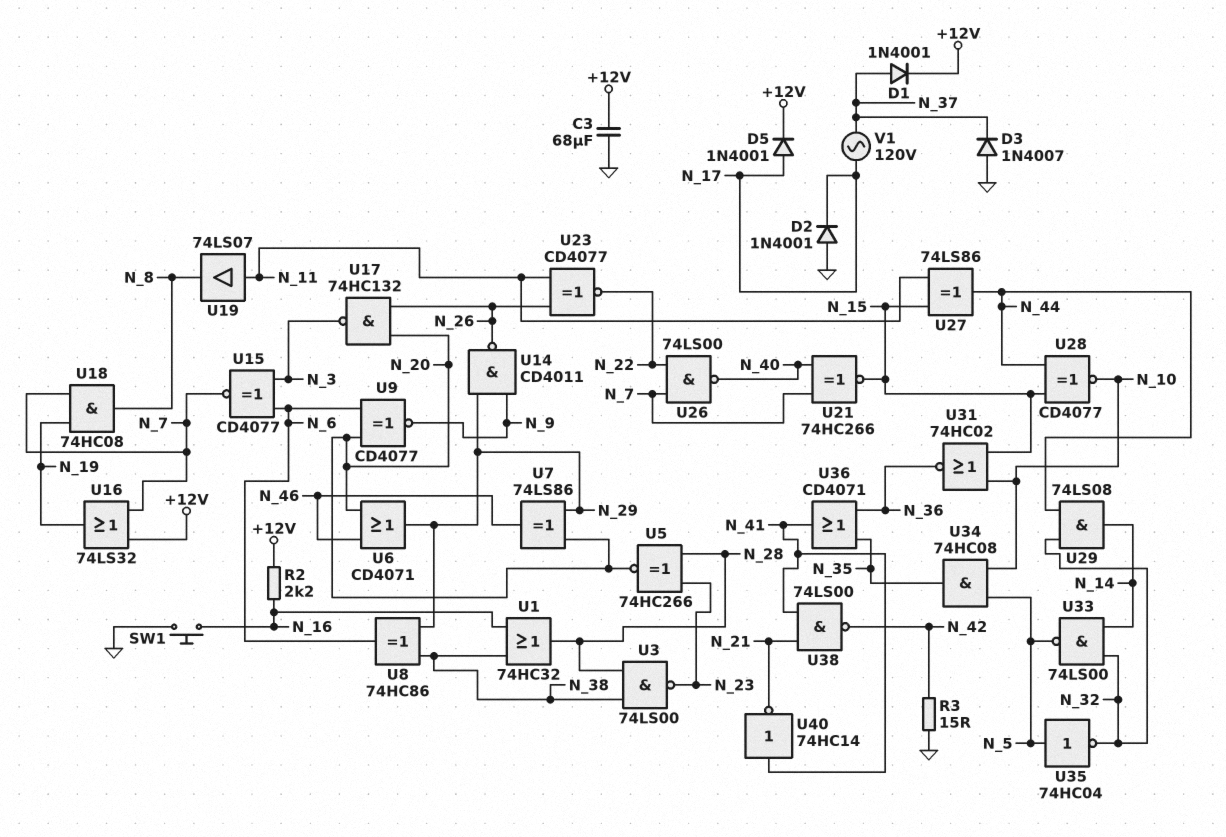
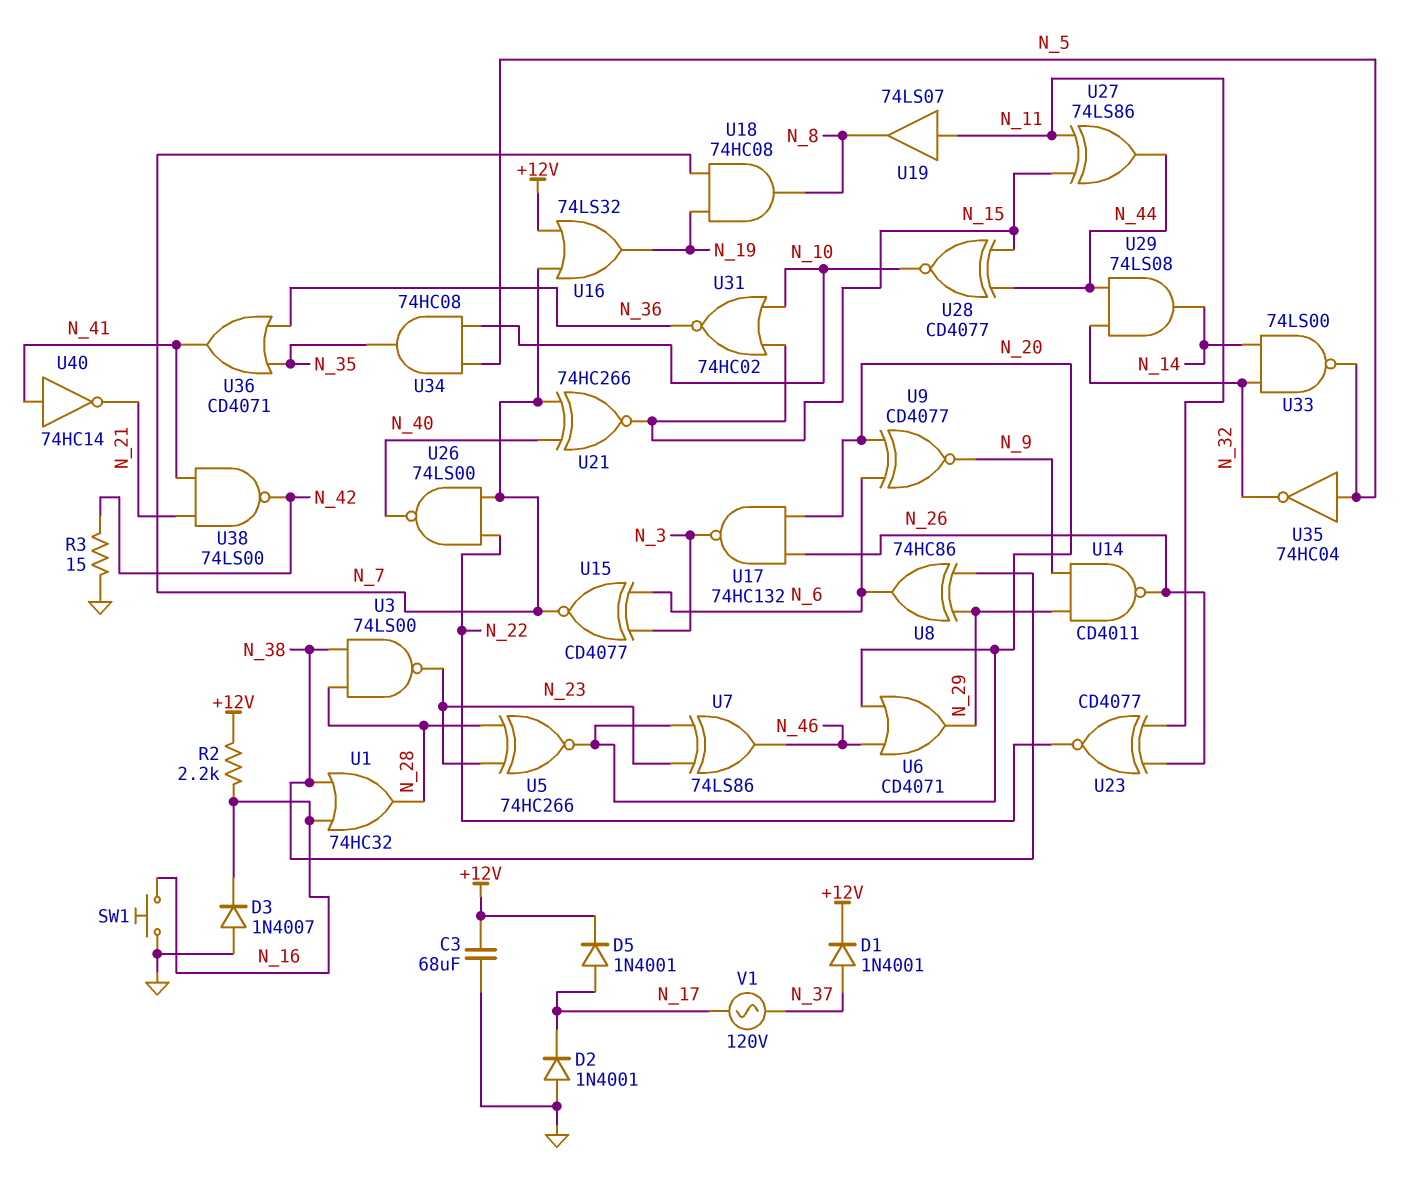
D3: diode 1N4007 (A GND, K N_37) -> diode 1N4007 (A GND, K N_16)
U7: XOR 74LS86 (in N_20, in N_29, out N_46) -> XOR 74LS86 (in N_20, in N_23, out N_46)

